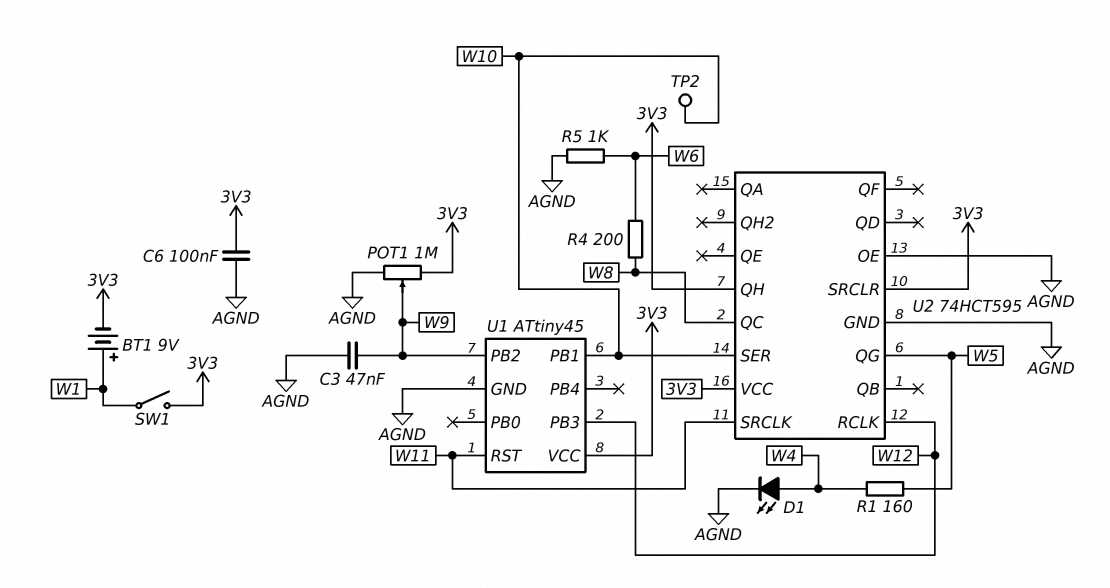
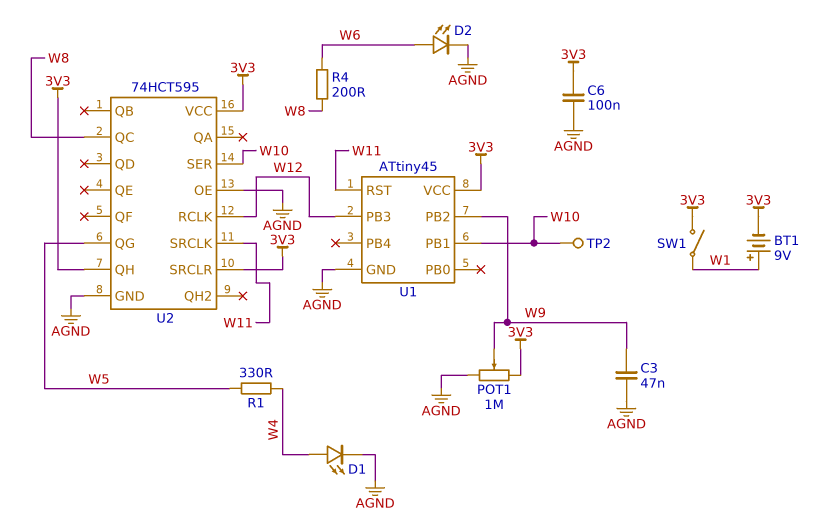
D2: none -> LED (A W6, K AGND)
R1: 160 (W4, W5) -> 330 (W4, W5)
R5: 1k (AGND, W6) -> none

